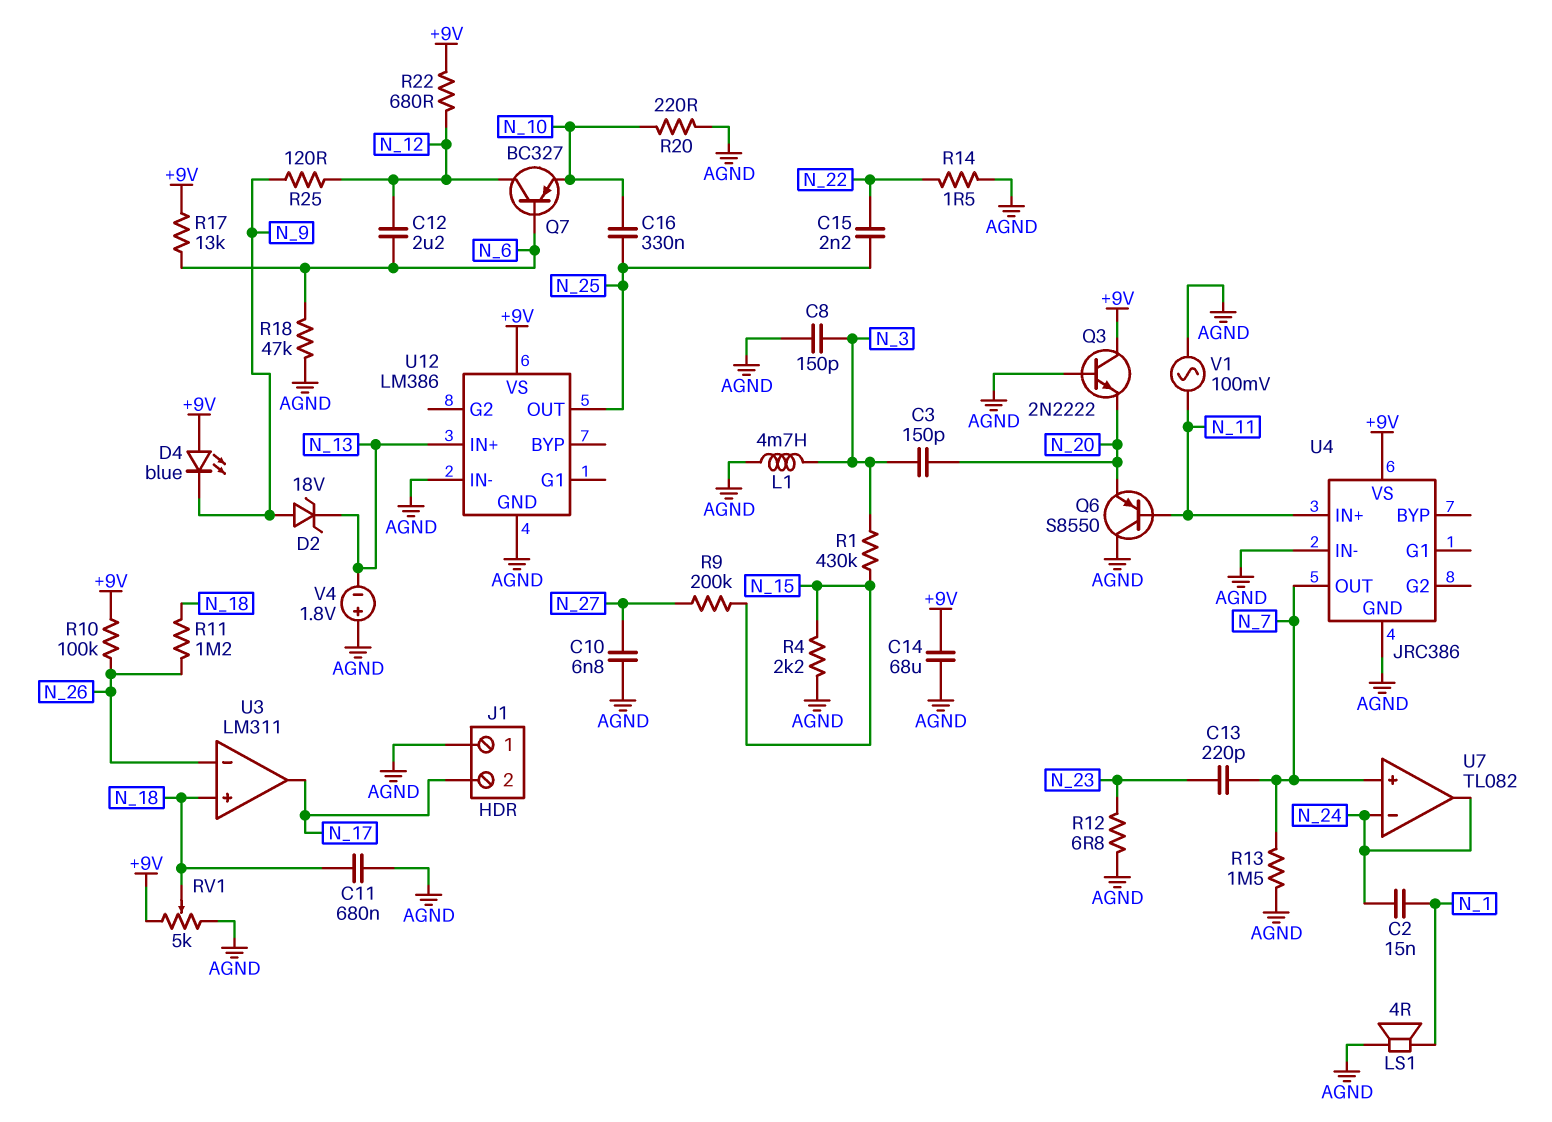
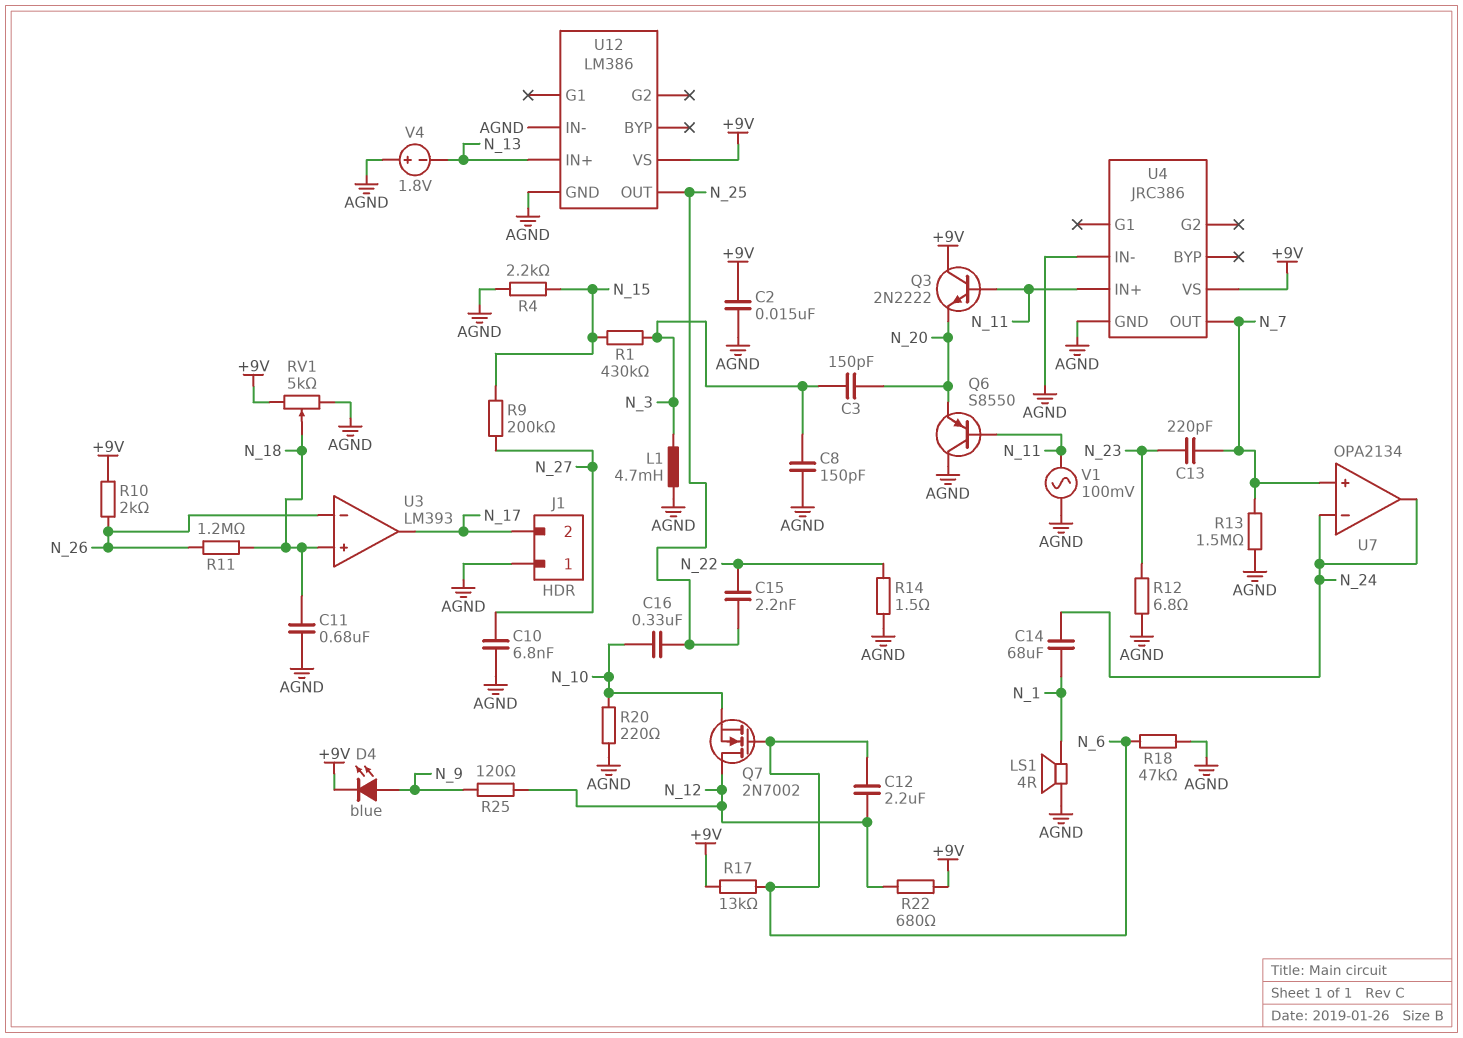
C2: 15nF (N_1, N_24) -> 15nF (+9V, AGND)
C14: 68uF (+9V, AGND) -> 68uF (N_1, N_24)
D2: zener 18V (A N_9, K N_13) -> none
D4: LED blue (A +9V, K N_9) -> LED blue (A N_9, K +9V)
Q3: NPN 2N2222 (B AGND, C +9V, E N_20) -> NPN 2N2222 (B N_11, C +9V, E N_20)
Q7: PNP BC327 (B N_6, C N_12, E N_10) -> NMOS 2N7002 (G N_6, D N_12, S N_10)
R10: 100k (+9V, N_26) -> 2k (+9V, N_26)
U3: LM311 -> LM393
U7: TL082 -> OPA2134

